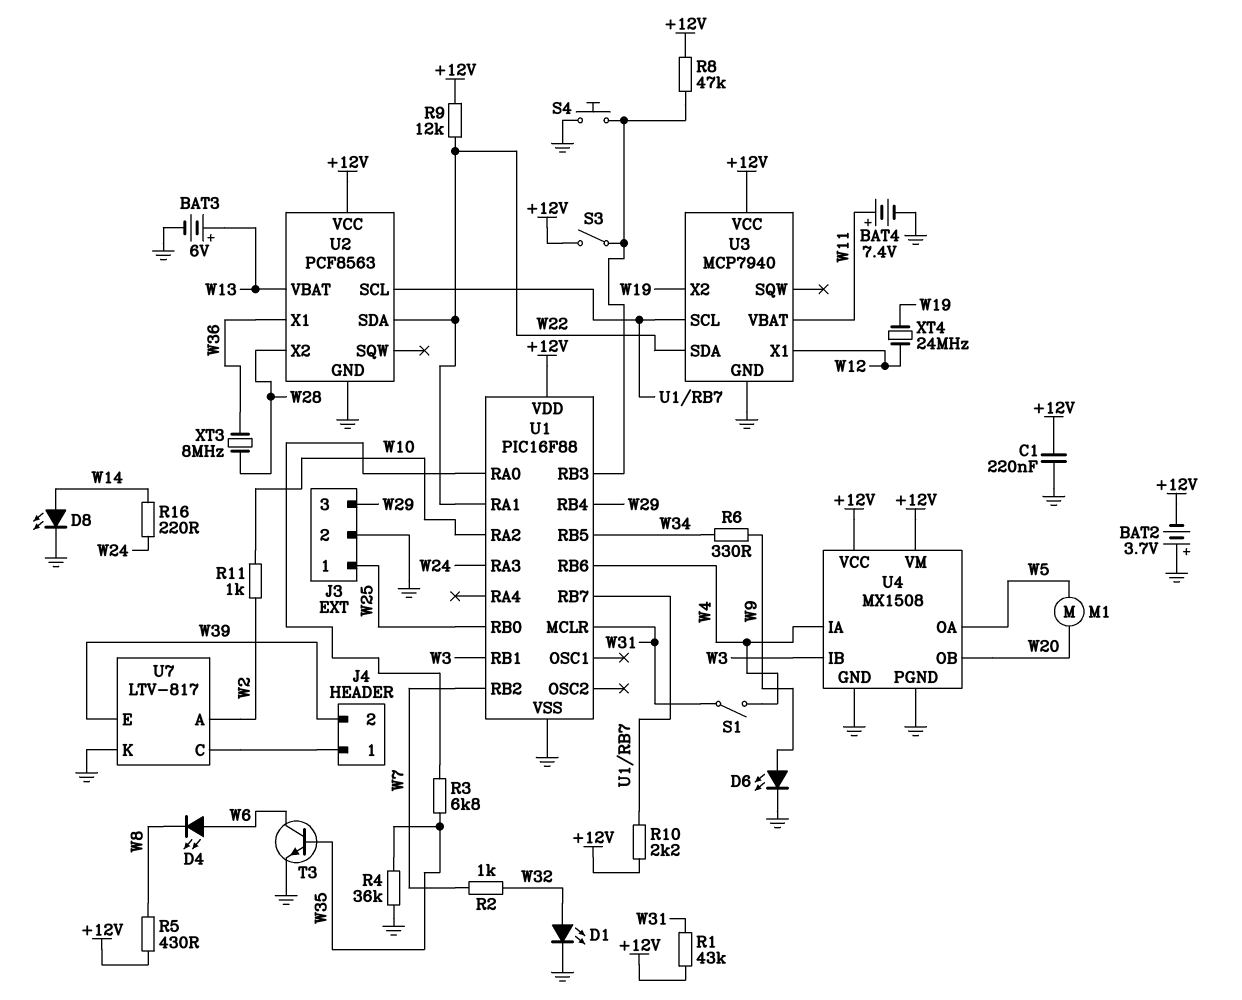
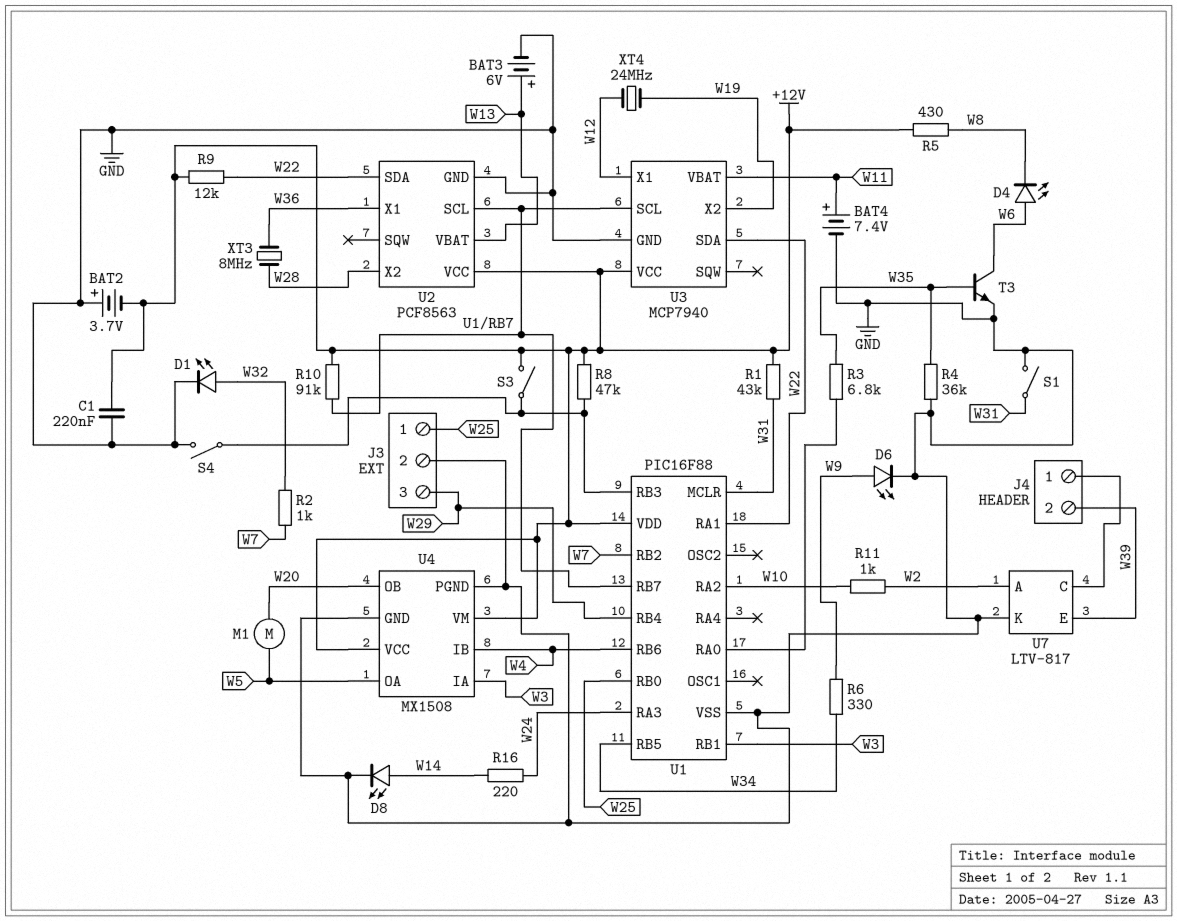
R10: 2.2k (+12V, U1/RB7) -> 91k (+12V, U1/RB7)
S1: switch (W4, W31) -> switch (GND, W31)
S4: button (GND, U1/RB3) -> switch (GND, U1/RB3)
U4 pin IA: W4 -> W3
U4 pin IB: W3 -> W4

